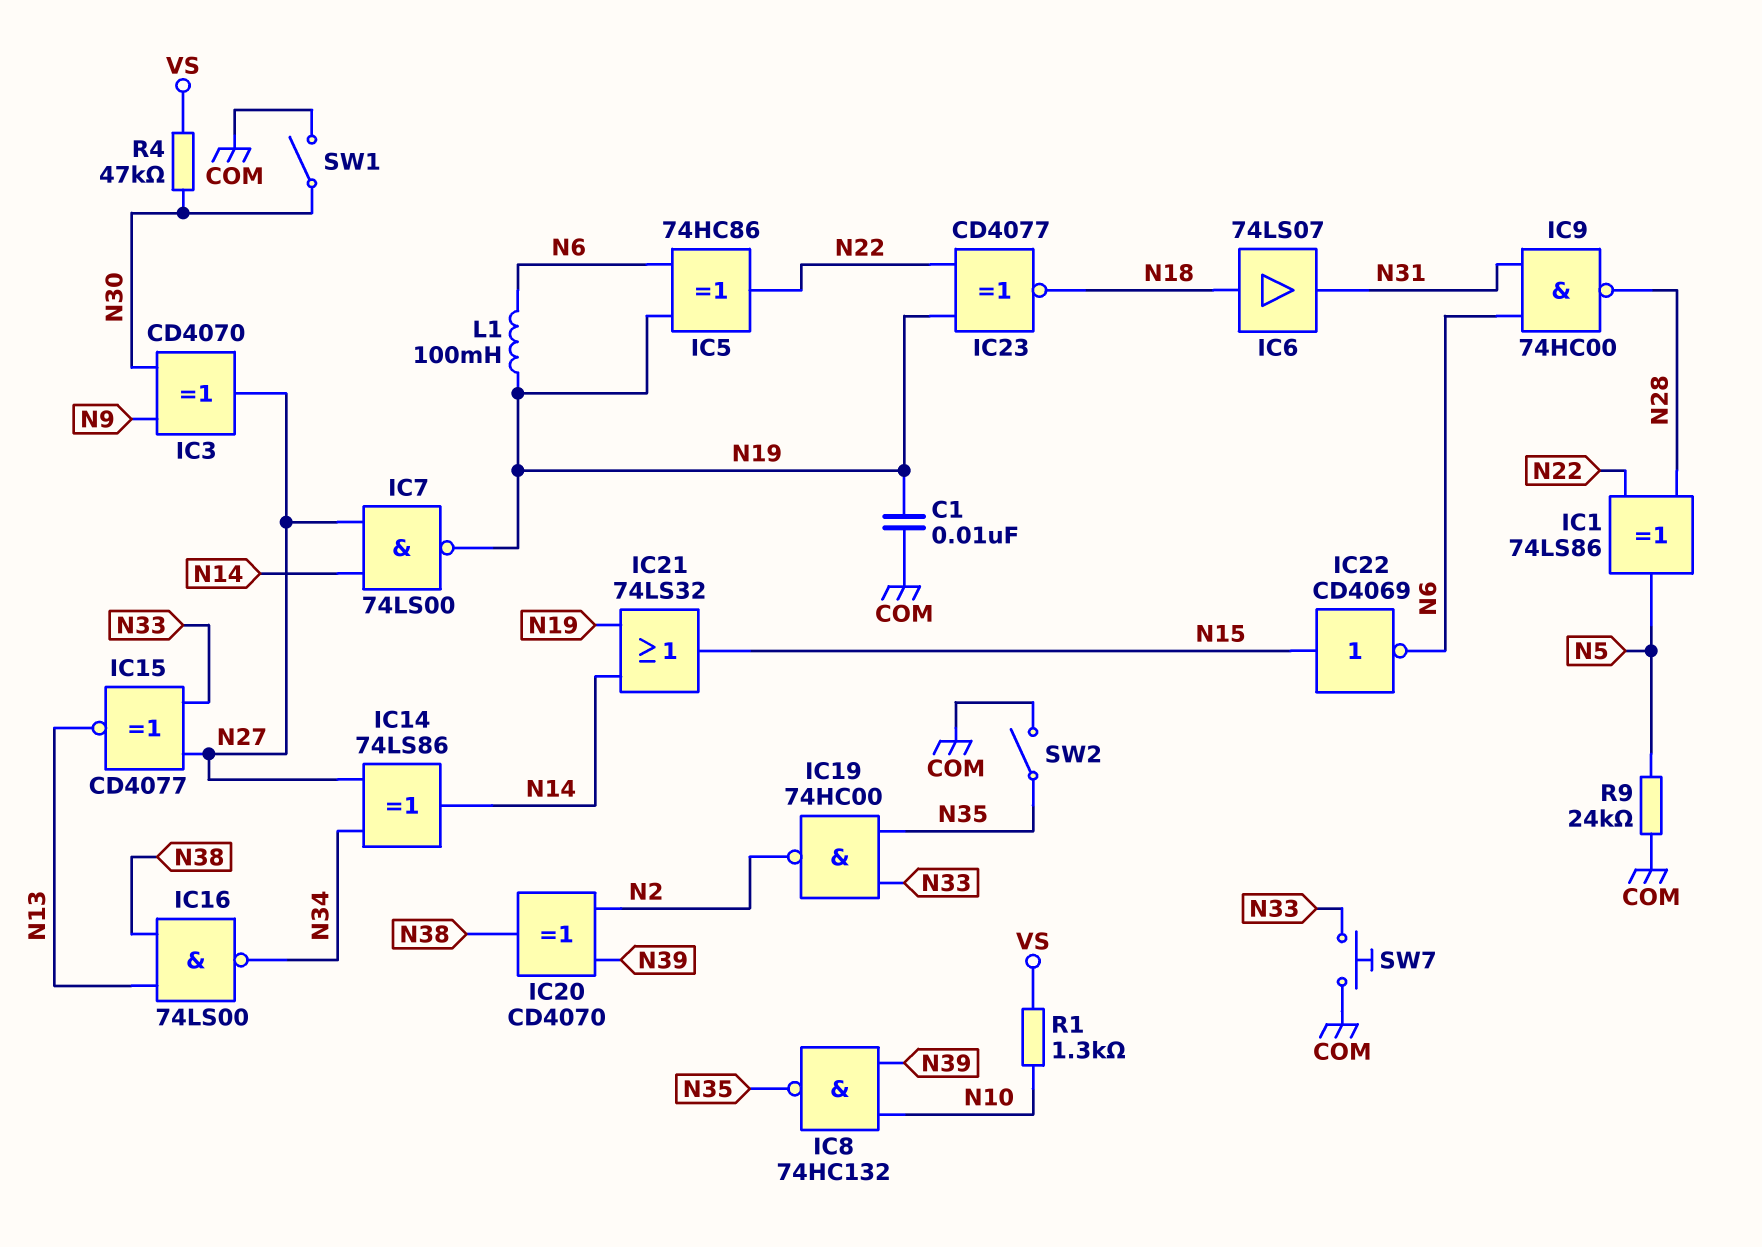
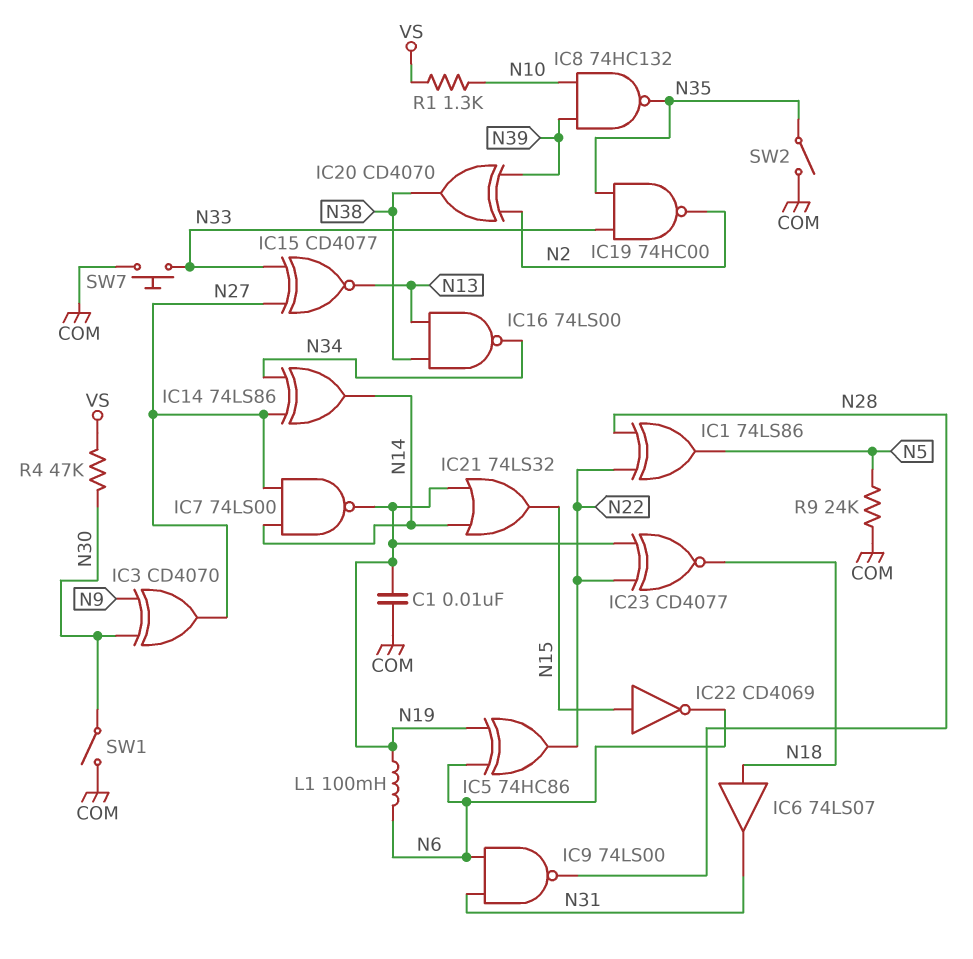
IC9: NAND 74HC00 (in N6, in N31, out N28) -> NAND 74LS00 (in N6, in N31, out N28)

